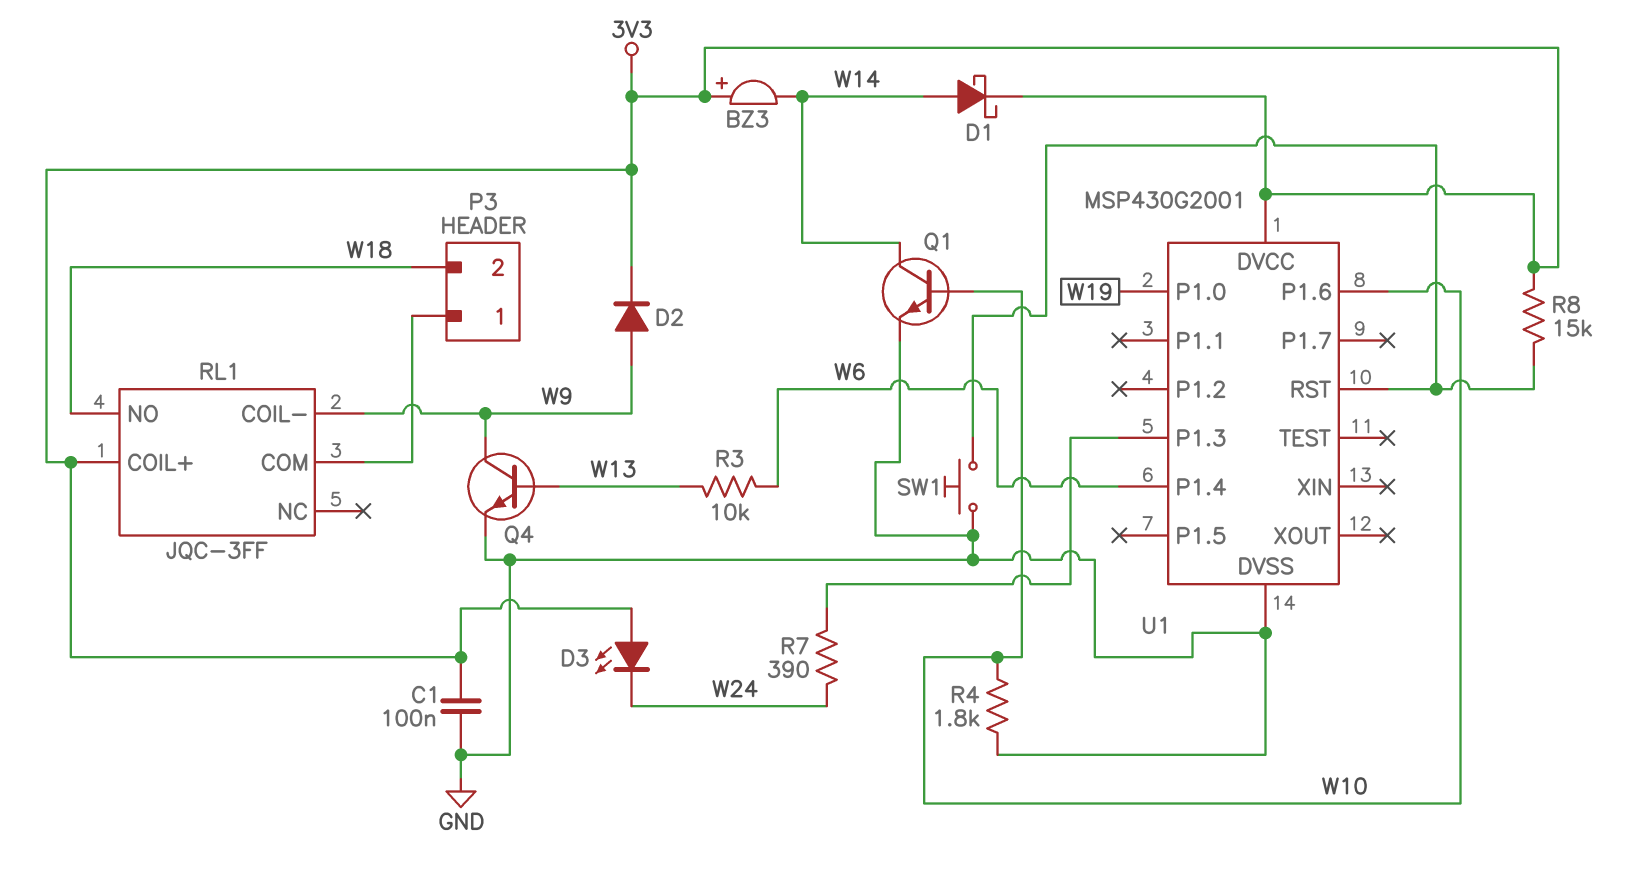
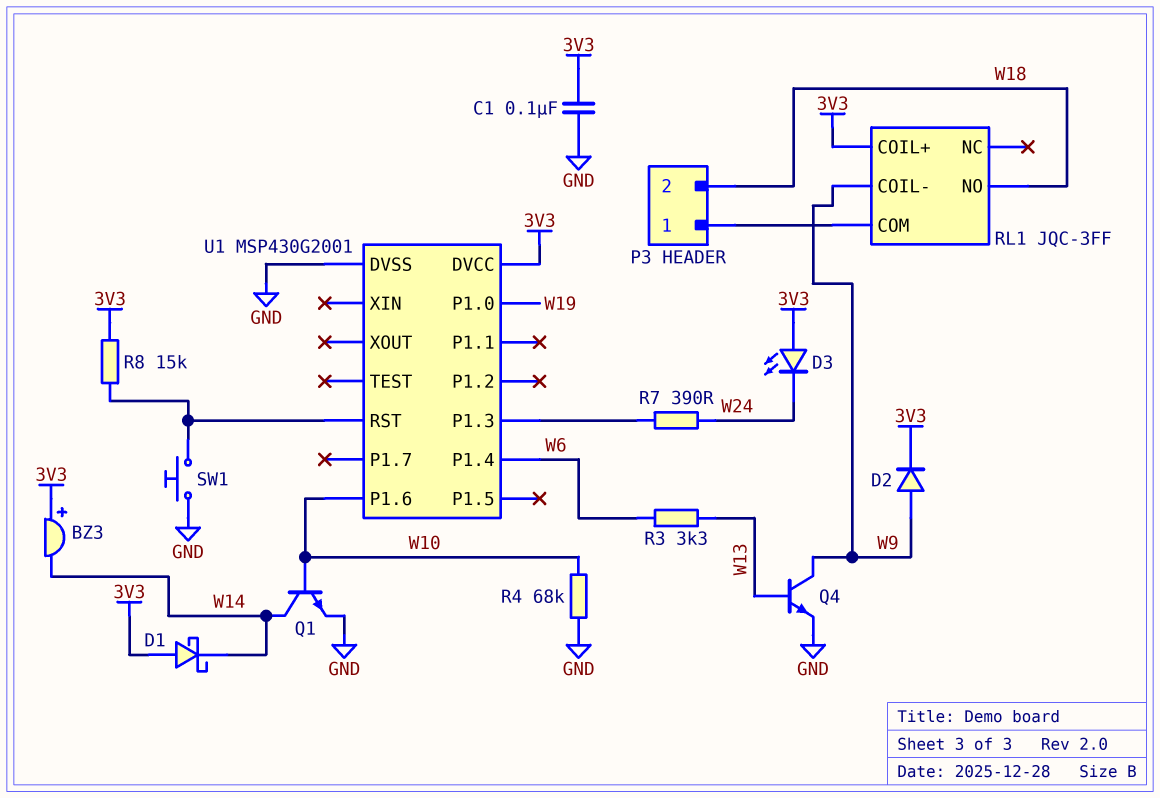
D1: schottky (A W14, K 3V3) -> schottky (A 3V3, K W14)
R3: 10k (W6, W13) -> 3.3k (W6, W13)
R4: 1.8k (GND, W10) -> 68k (GND, W10)

